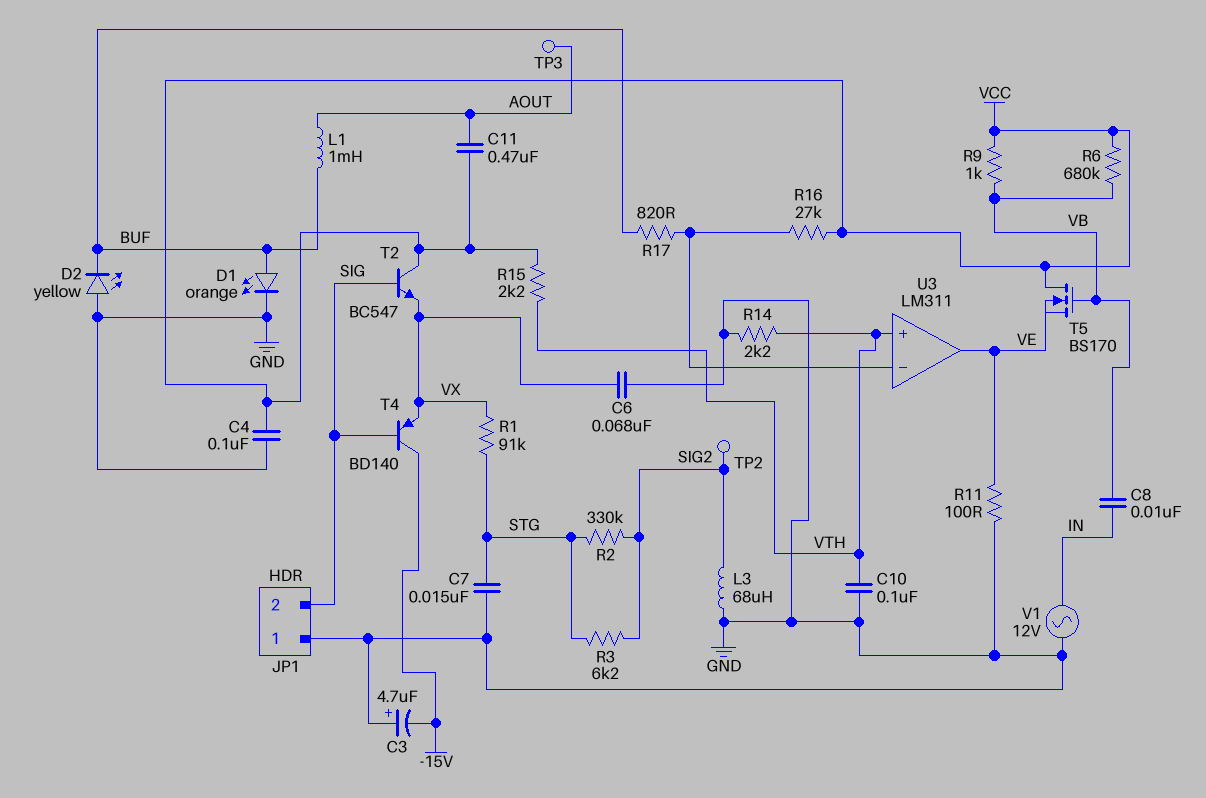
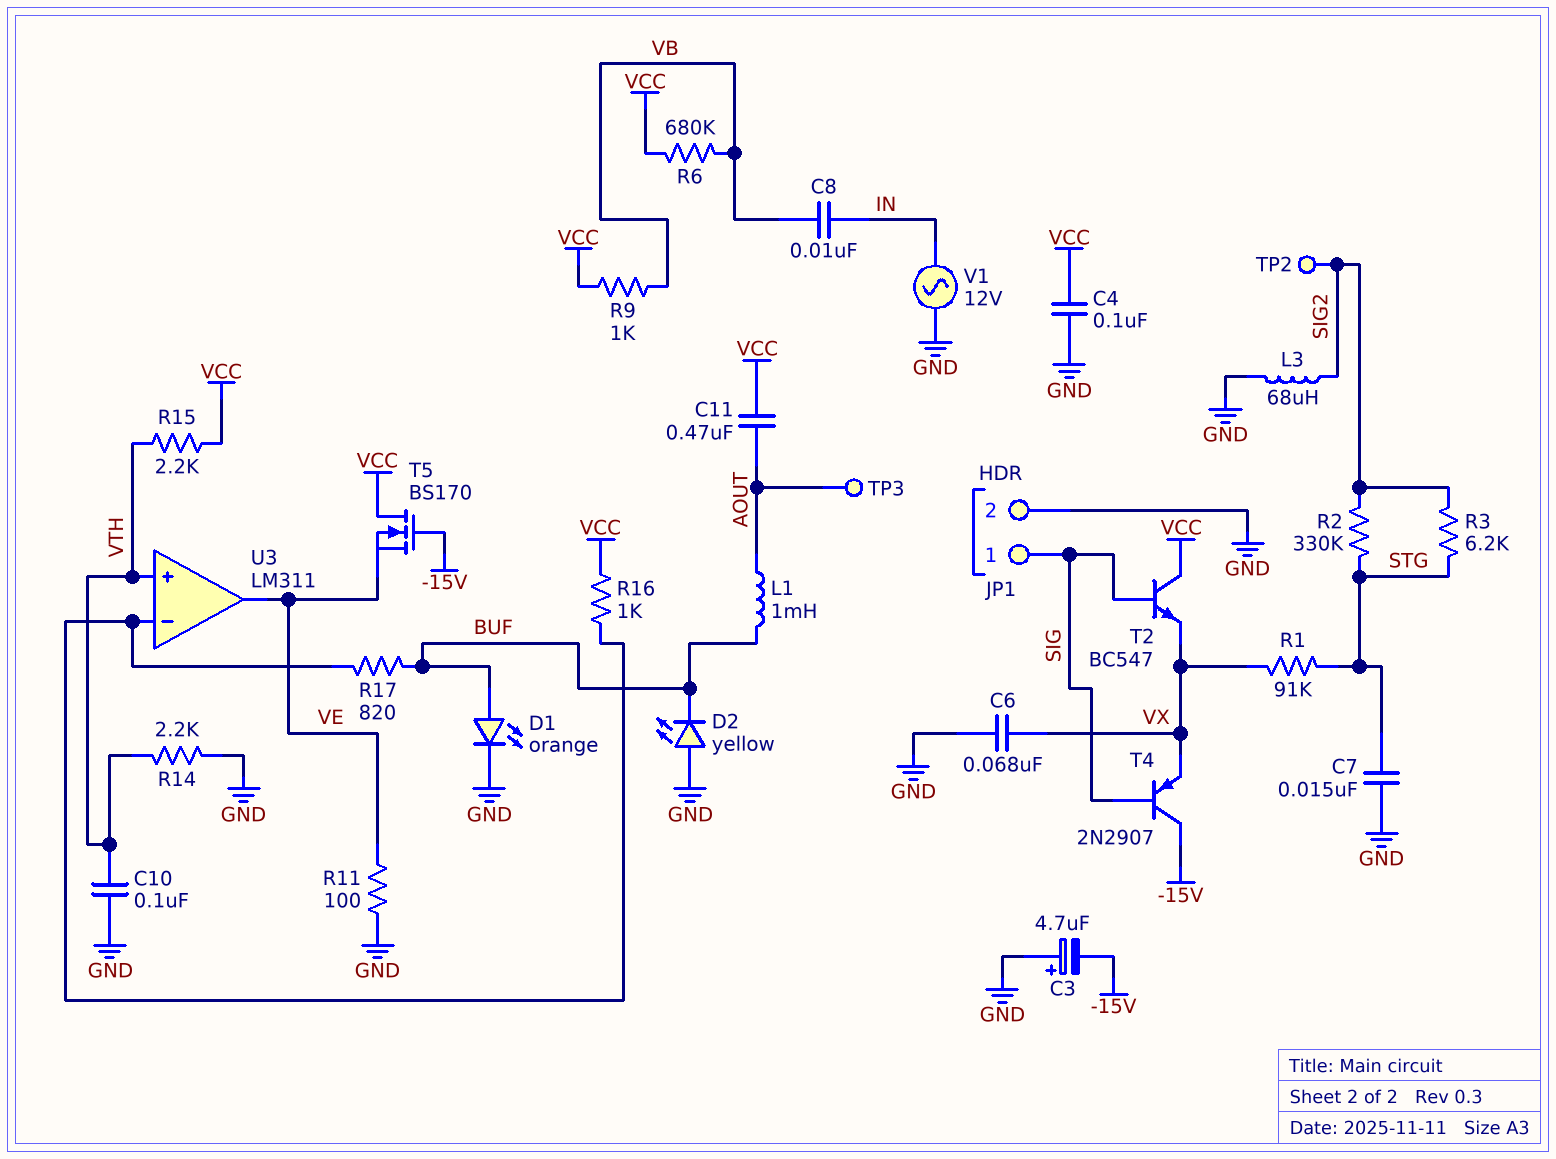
JP1 pin 1: GND -> SIG
JP1 pin 2: SIG -> GND
R16: 27k (U3/in-, VCC) -> 1k (U3/in-, VCC)
T4: PNP BD140 (B SIG, C -15V, E VX) -> PNP 2N2907 (B SIG, C -15V, E VX)
T5: NMOS BS170 (G VB, D VCC, S VE) -> NMOS BS170 (G -15V, D VCC, S VE)

